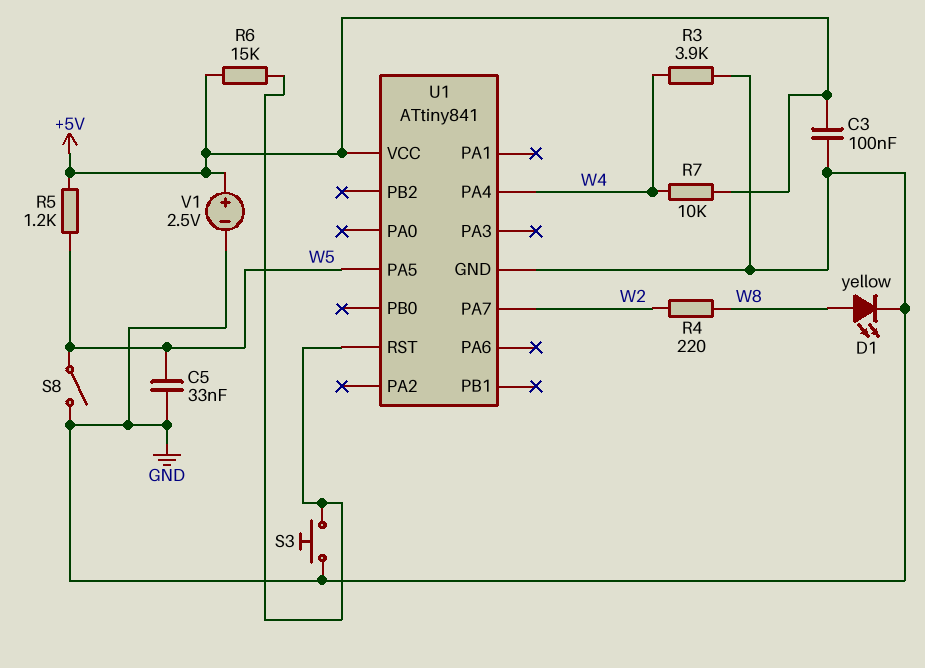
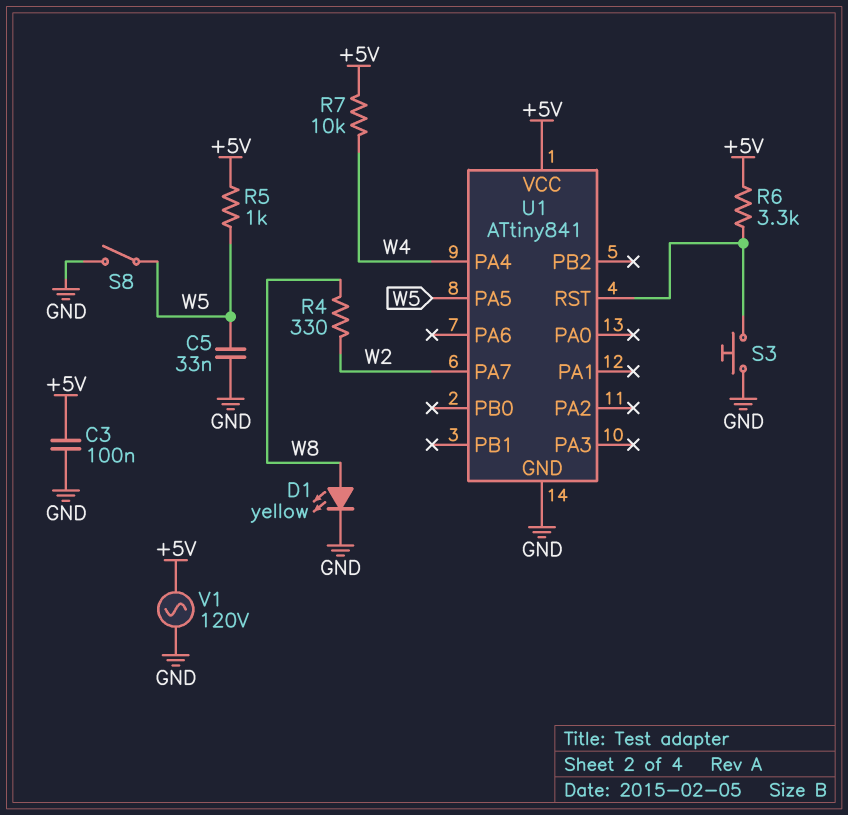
R3: 3.9k (GND, W4) -> none
R4: 220 (W2, W8) -> 330 (W2, W8)
R5: 1.2k (+5V, W5) -> 1k (+5V, W5)
R6: 15k (+5V, U1/RST) -> 3.3k (+5V, U1/RST)
V1: 2.5V (plus +5V, minus GND) -> AC 120V (+5V, GND)

